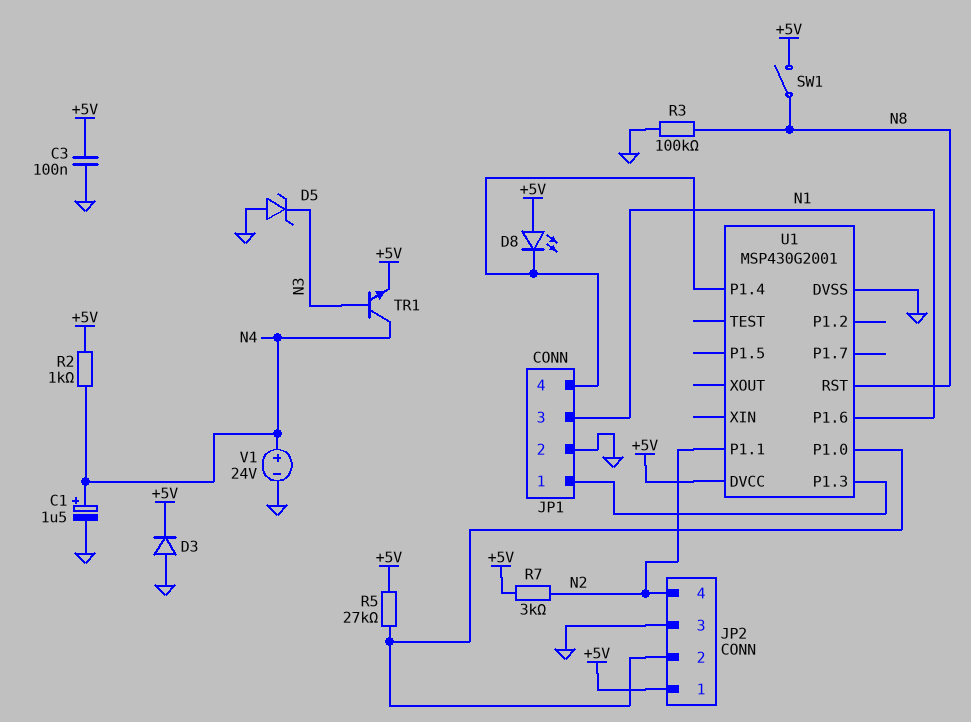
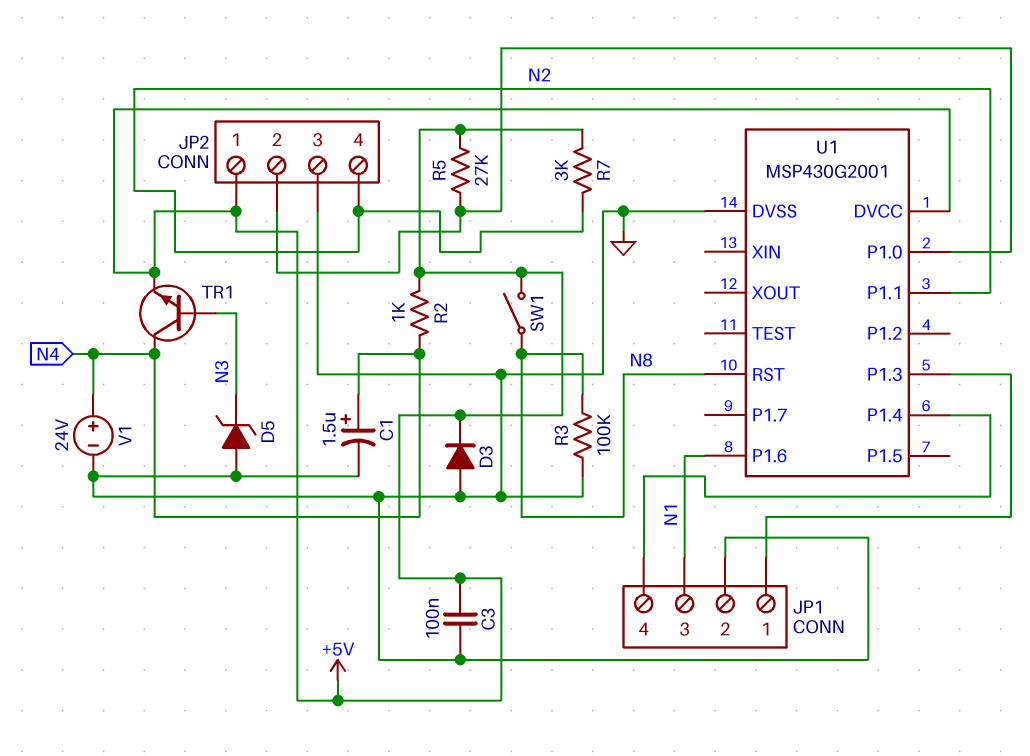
D8: LED (A +5V, K JP1/4) -> none

